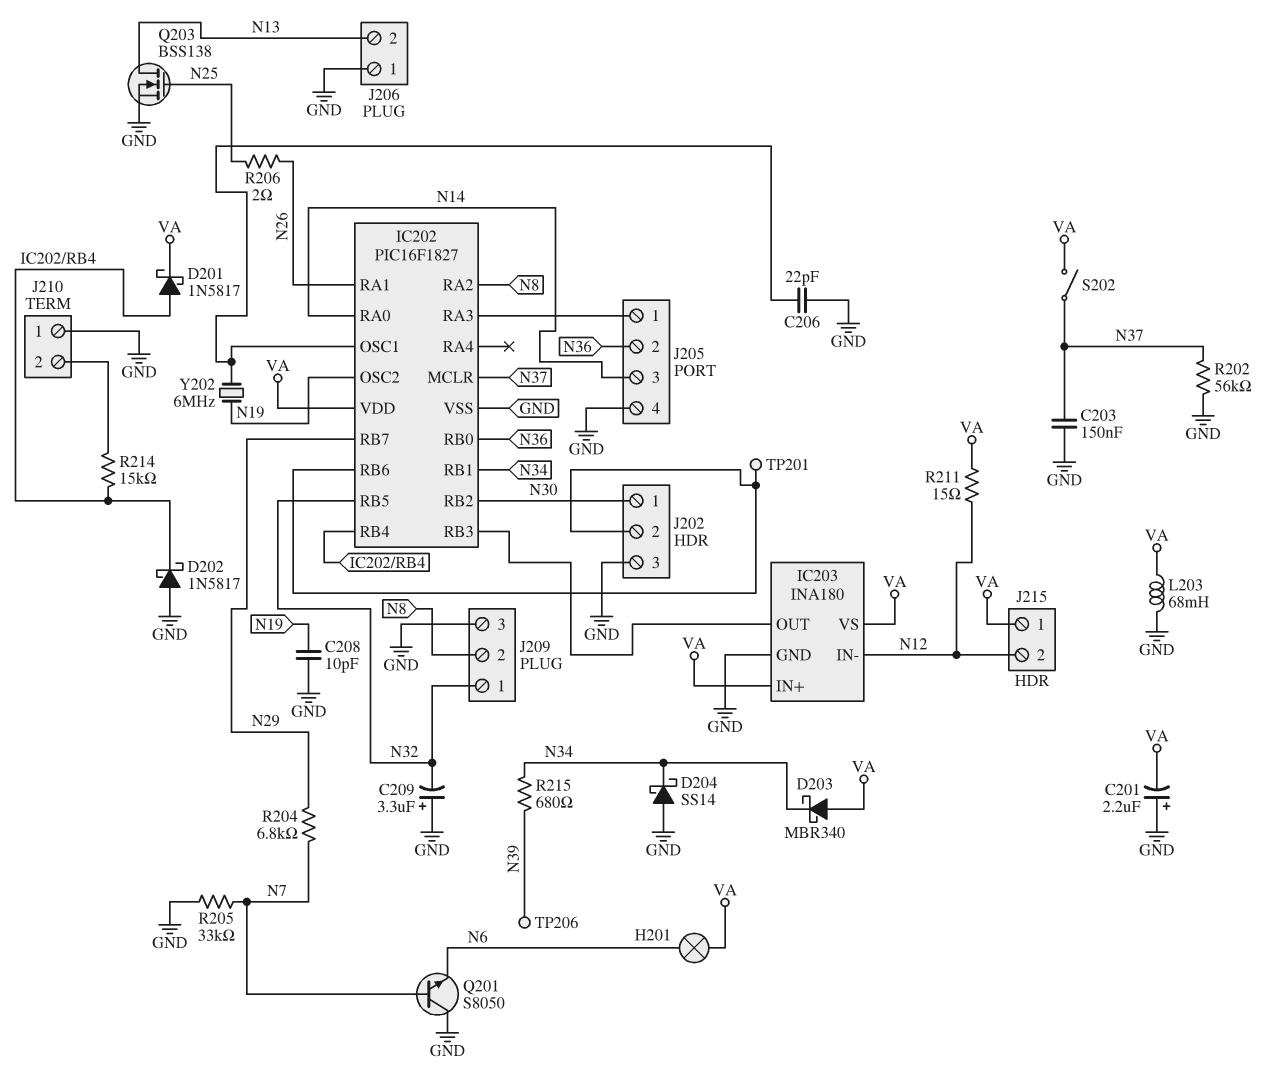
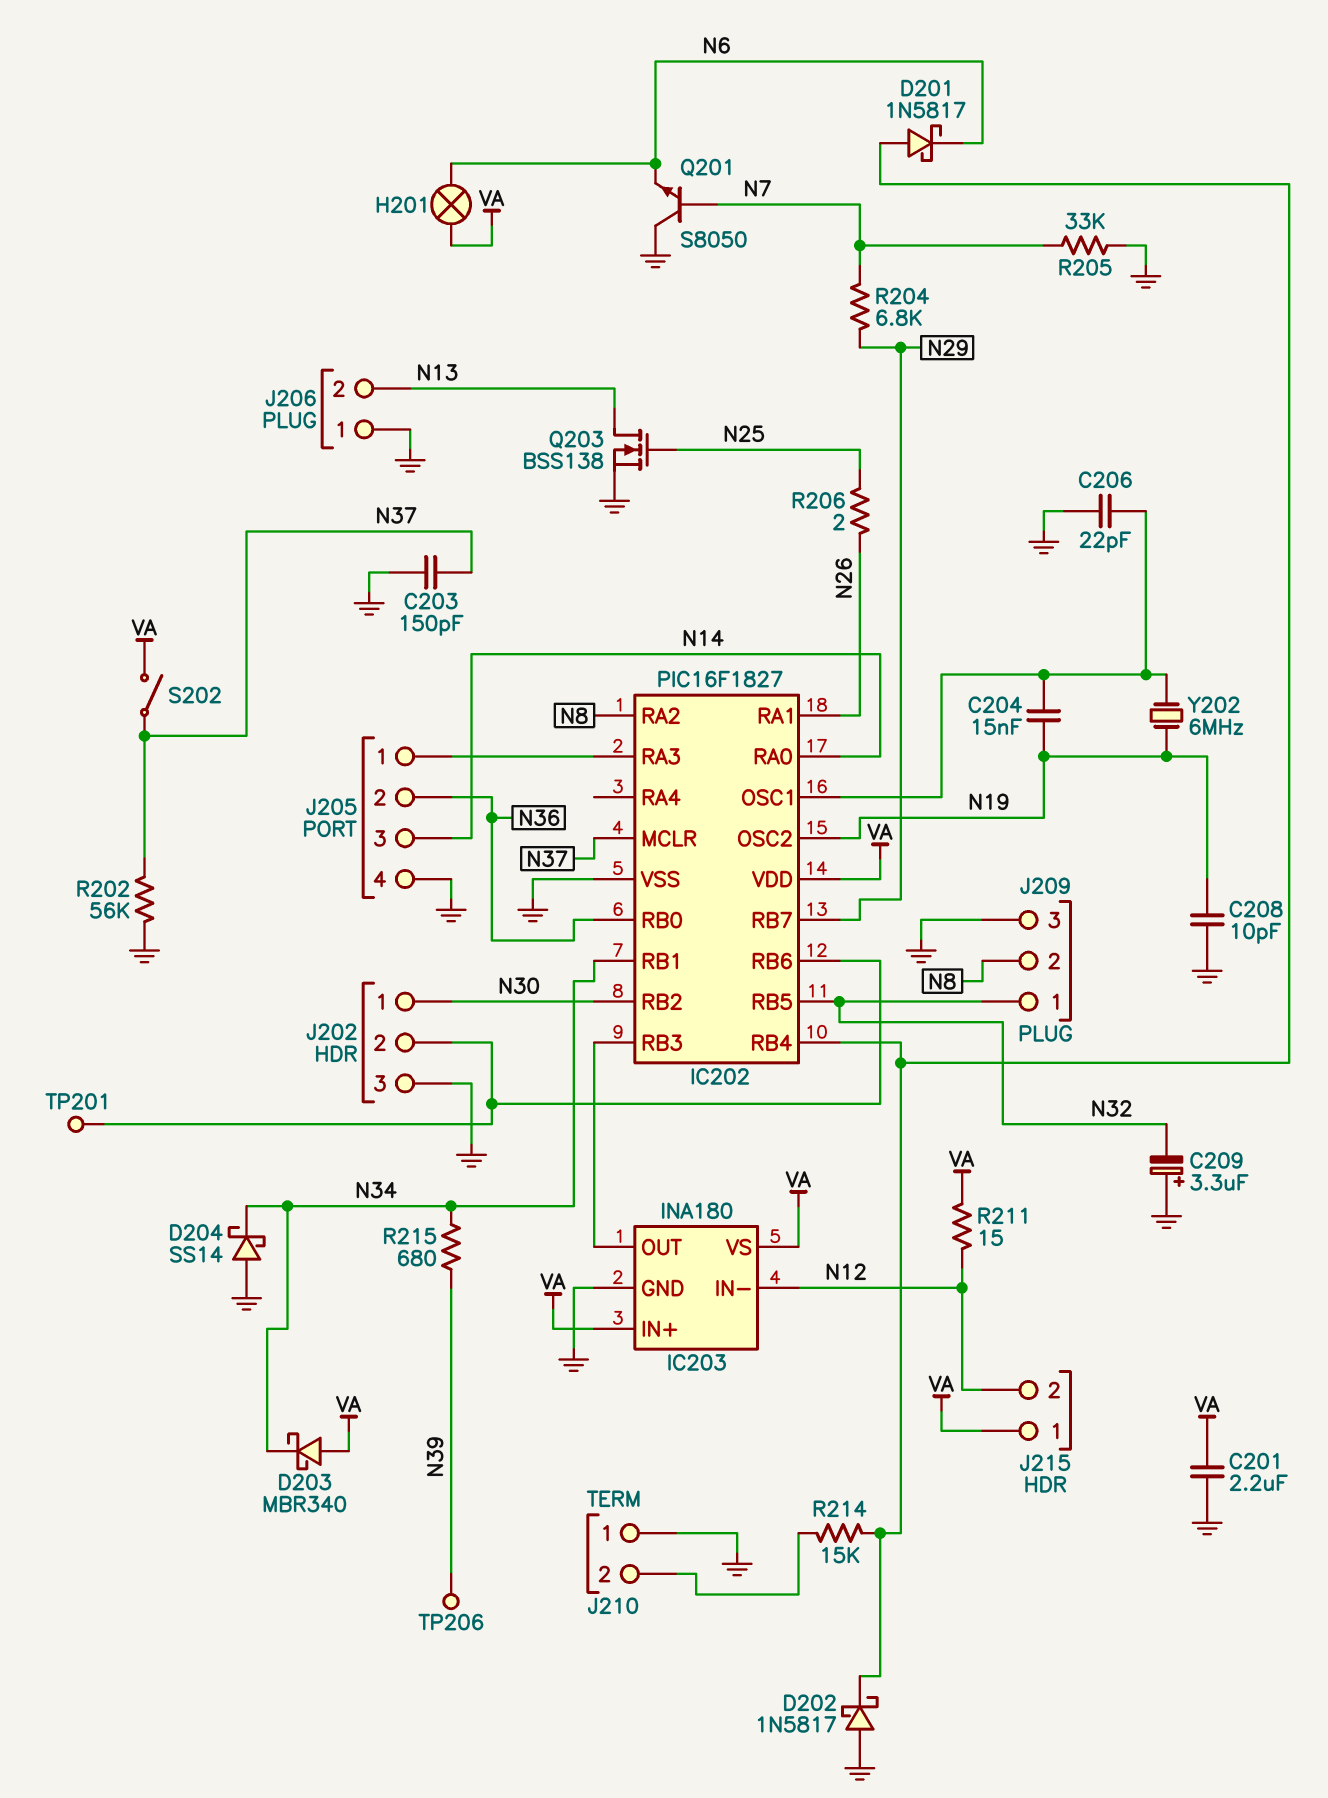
C201: 2.2uF (plus GND, minus VA) -> 2.2uF (GND, VA)
C203: 150nF (GND, N37) -> 150pF (GND, N37)
C204: none -> 15nF (IC202/OSC1, N19)
D201: schottky 1N5817 (A IC202/RB4, K VA) -> schottky 1N5817 (A IC202/RB4, K N6)
L203: 68mH (GND, VA) -> none

